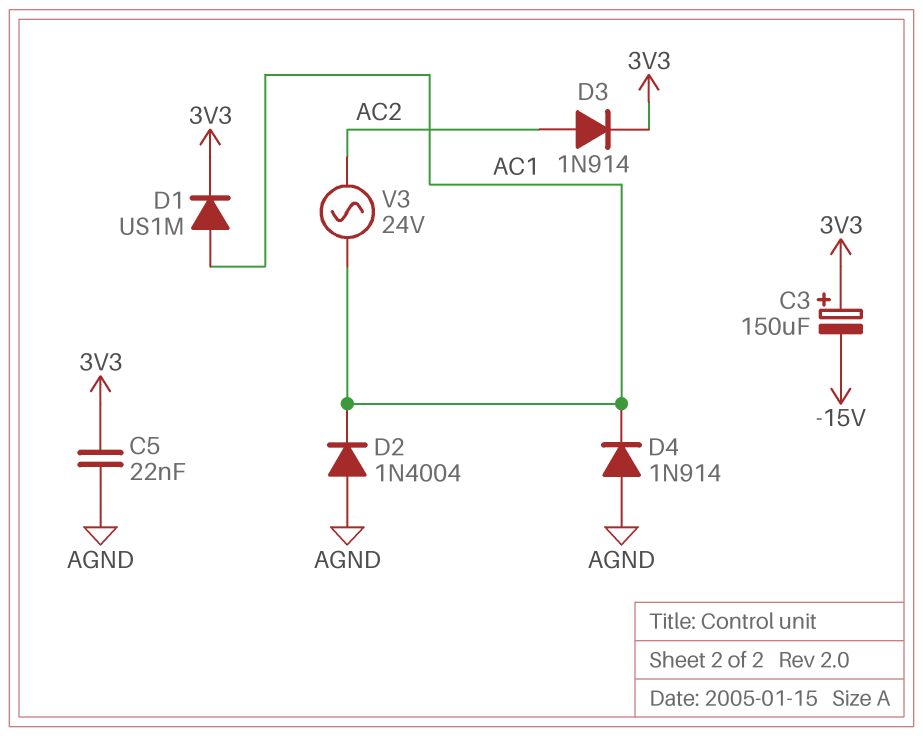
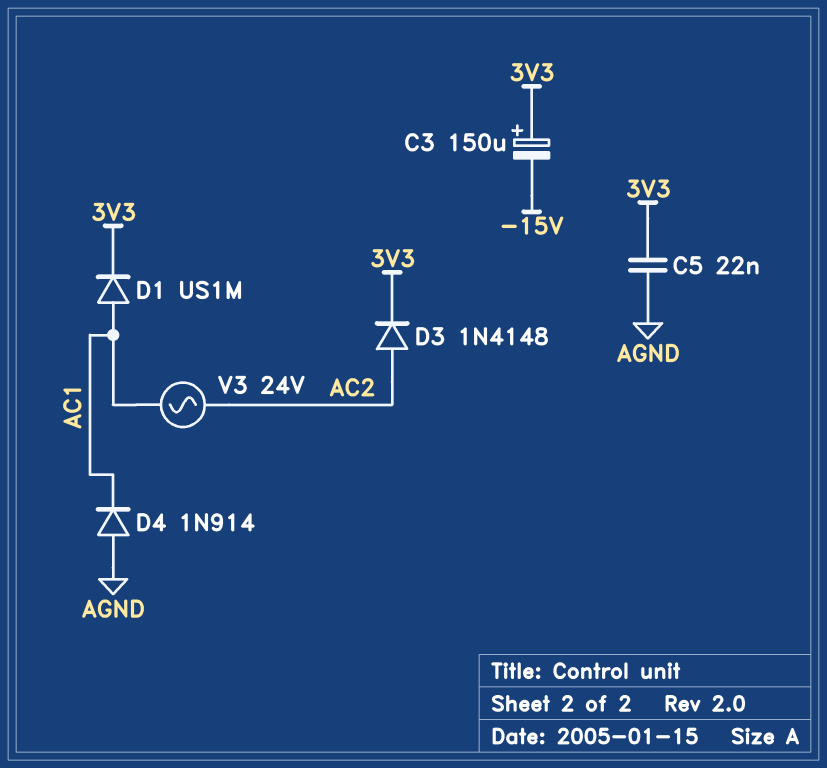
D2: diode 1N4004 (A AGND, K AC1) -> none
D3: diode 1N914 (A AC2, K 3V3) -> diode 1N4148 (A AC2, K 3V3)

